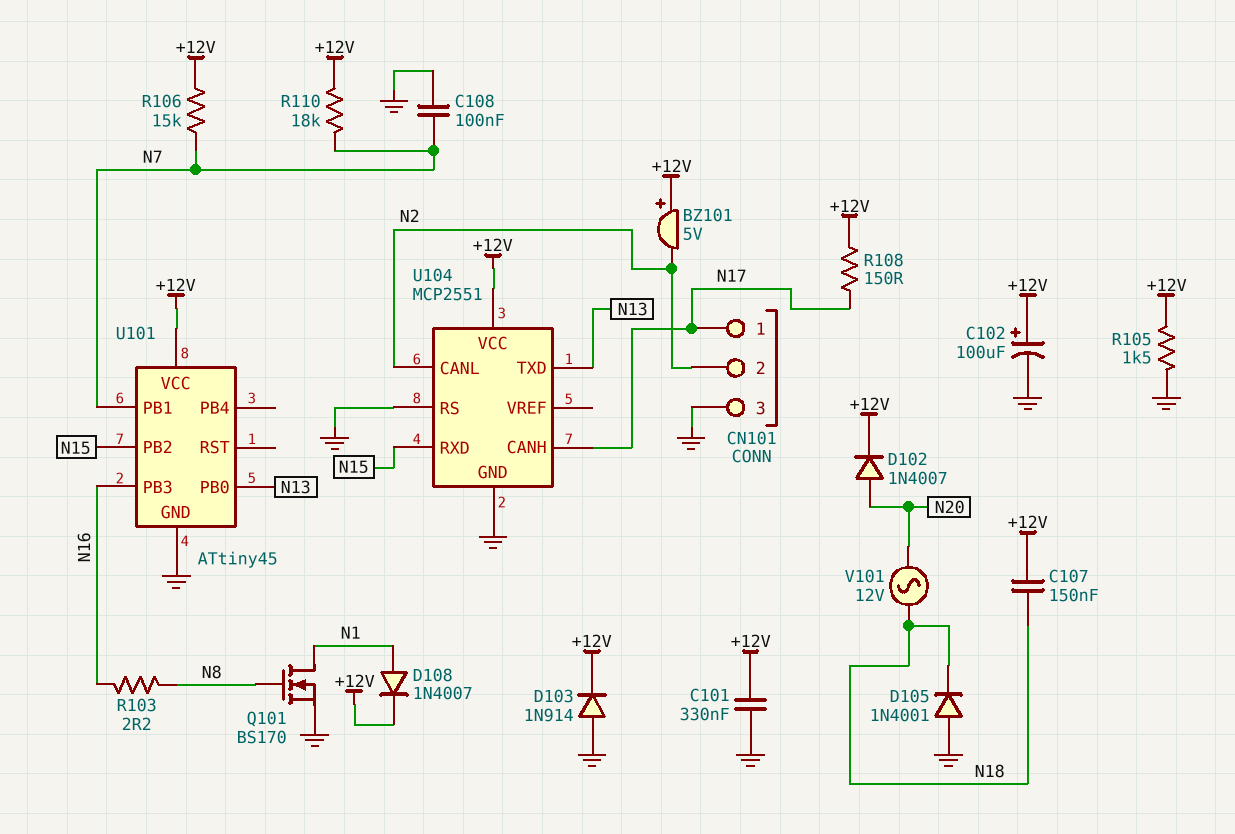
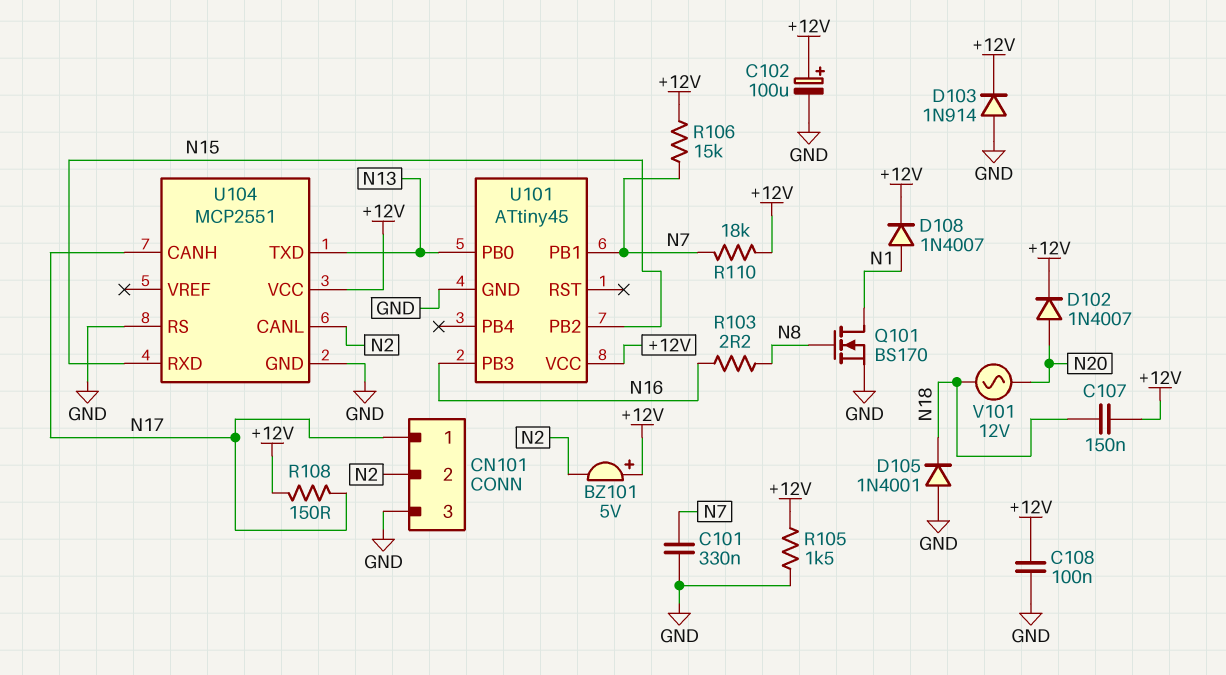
C101: 330nF (+12V, GND) -> 330nF (GND, N7)
C108: 100nF (GND, N7) -> 100nF (+12V, GND)

